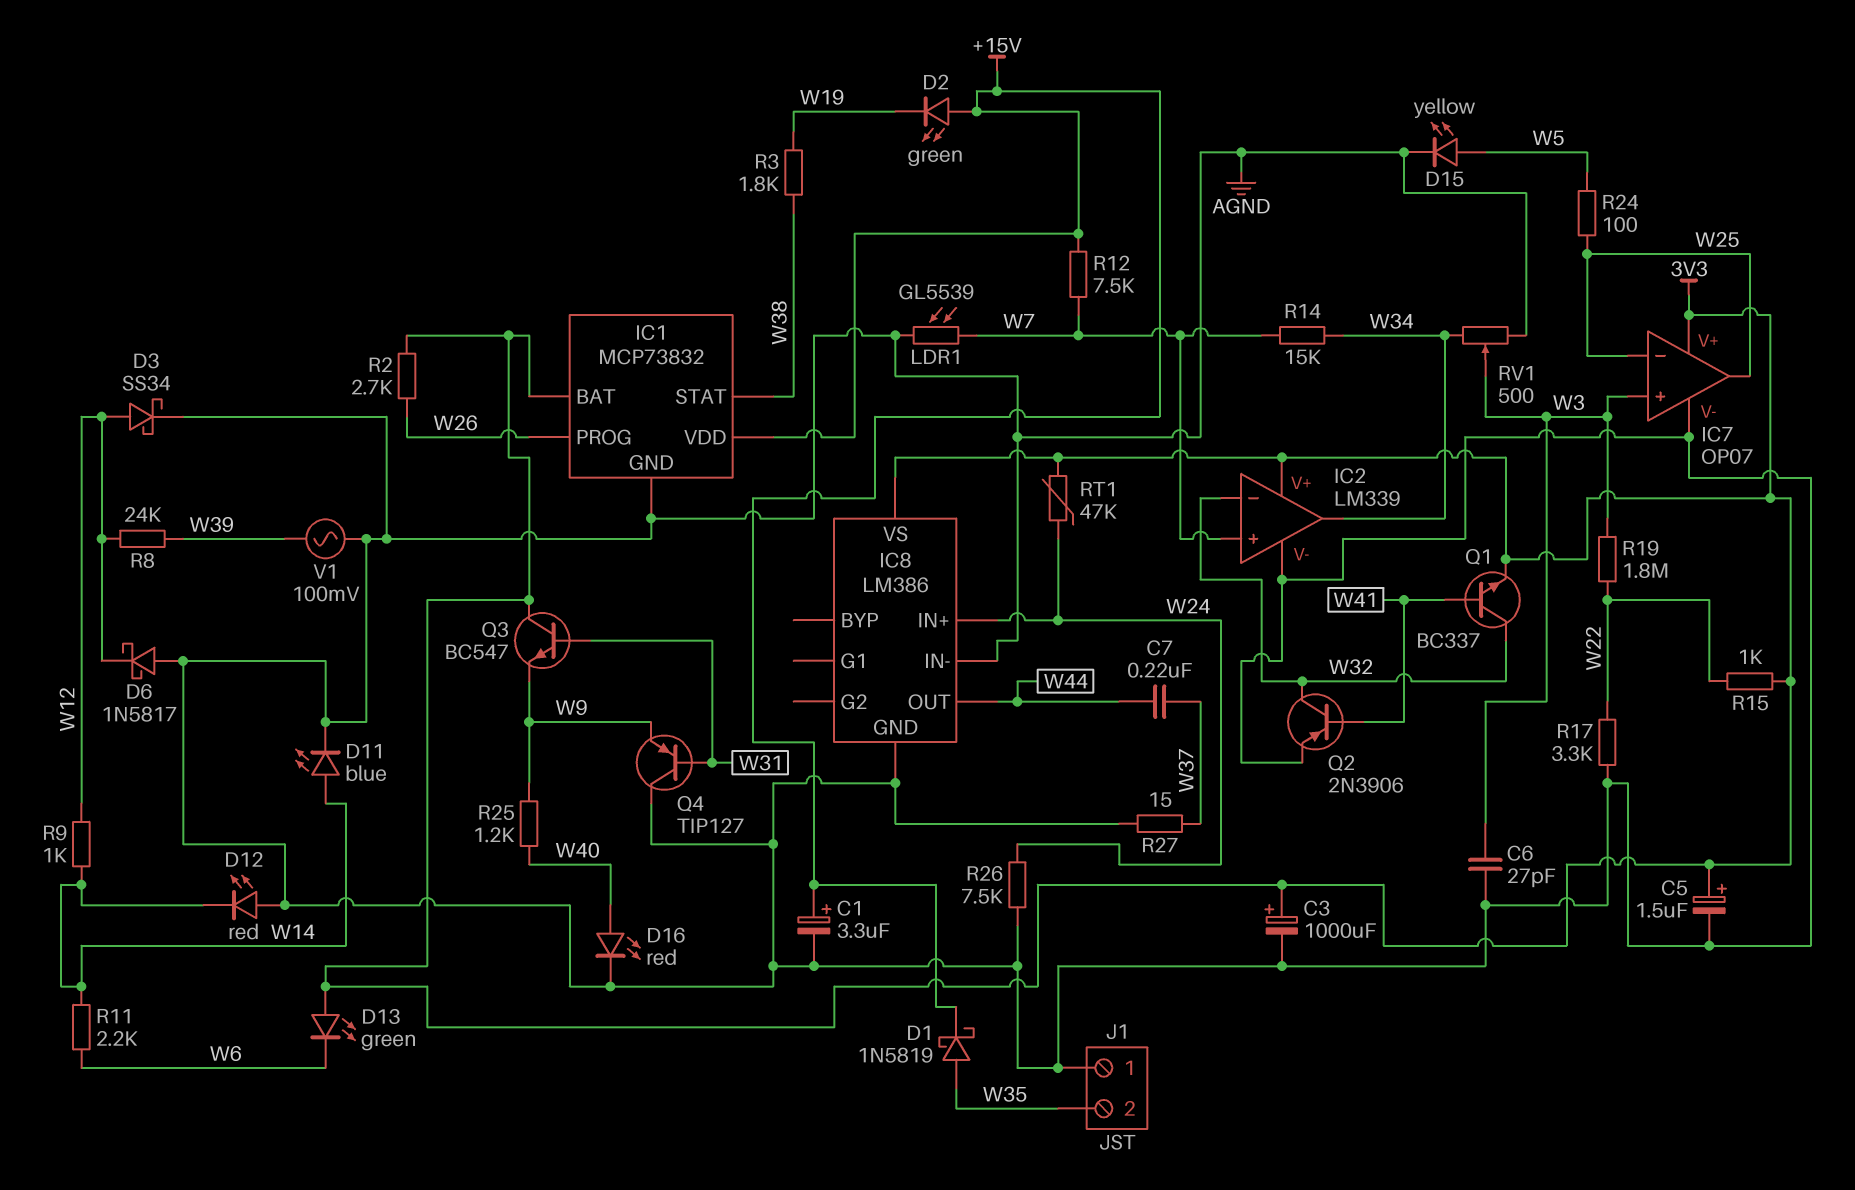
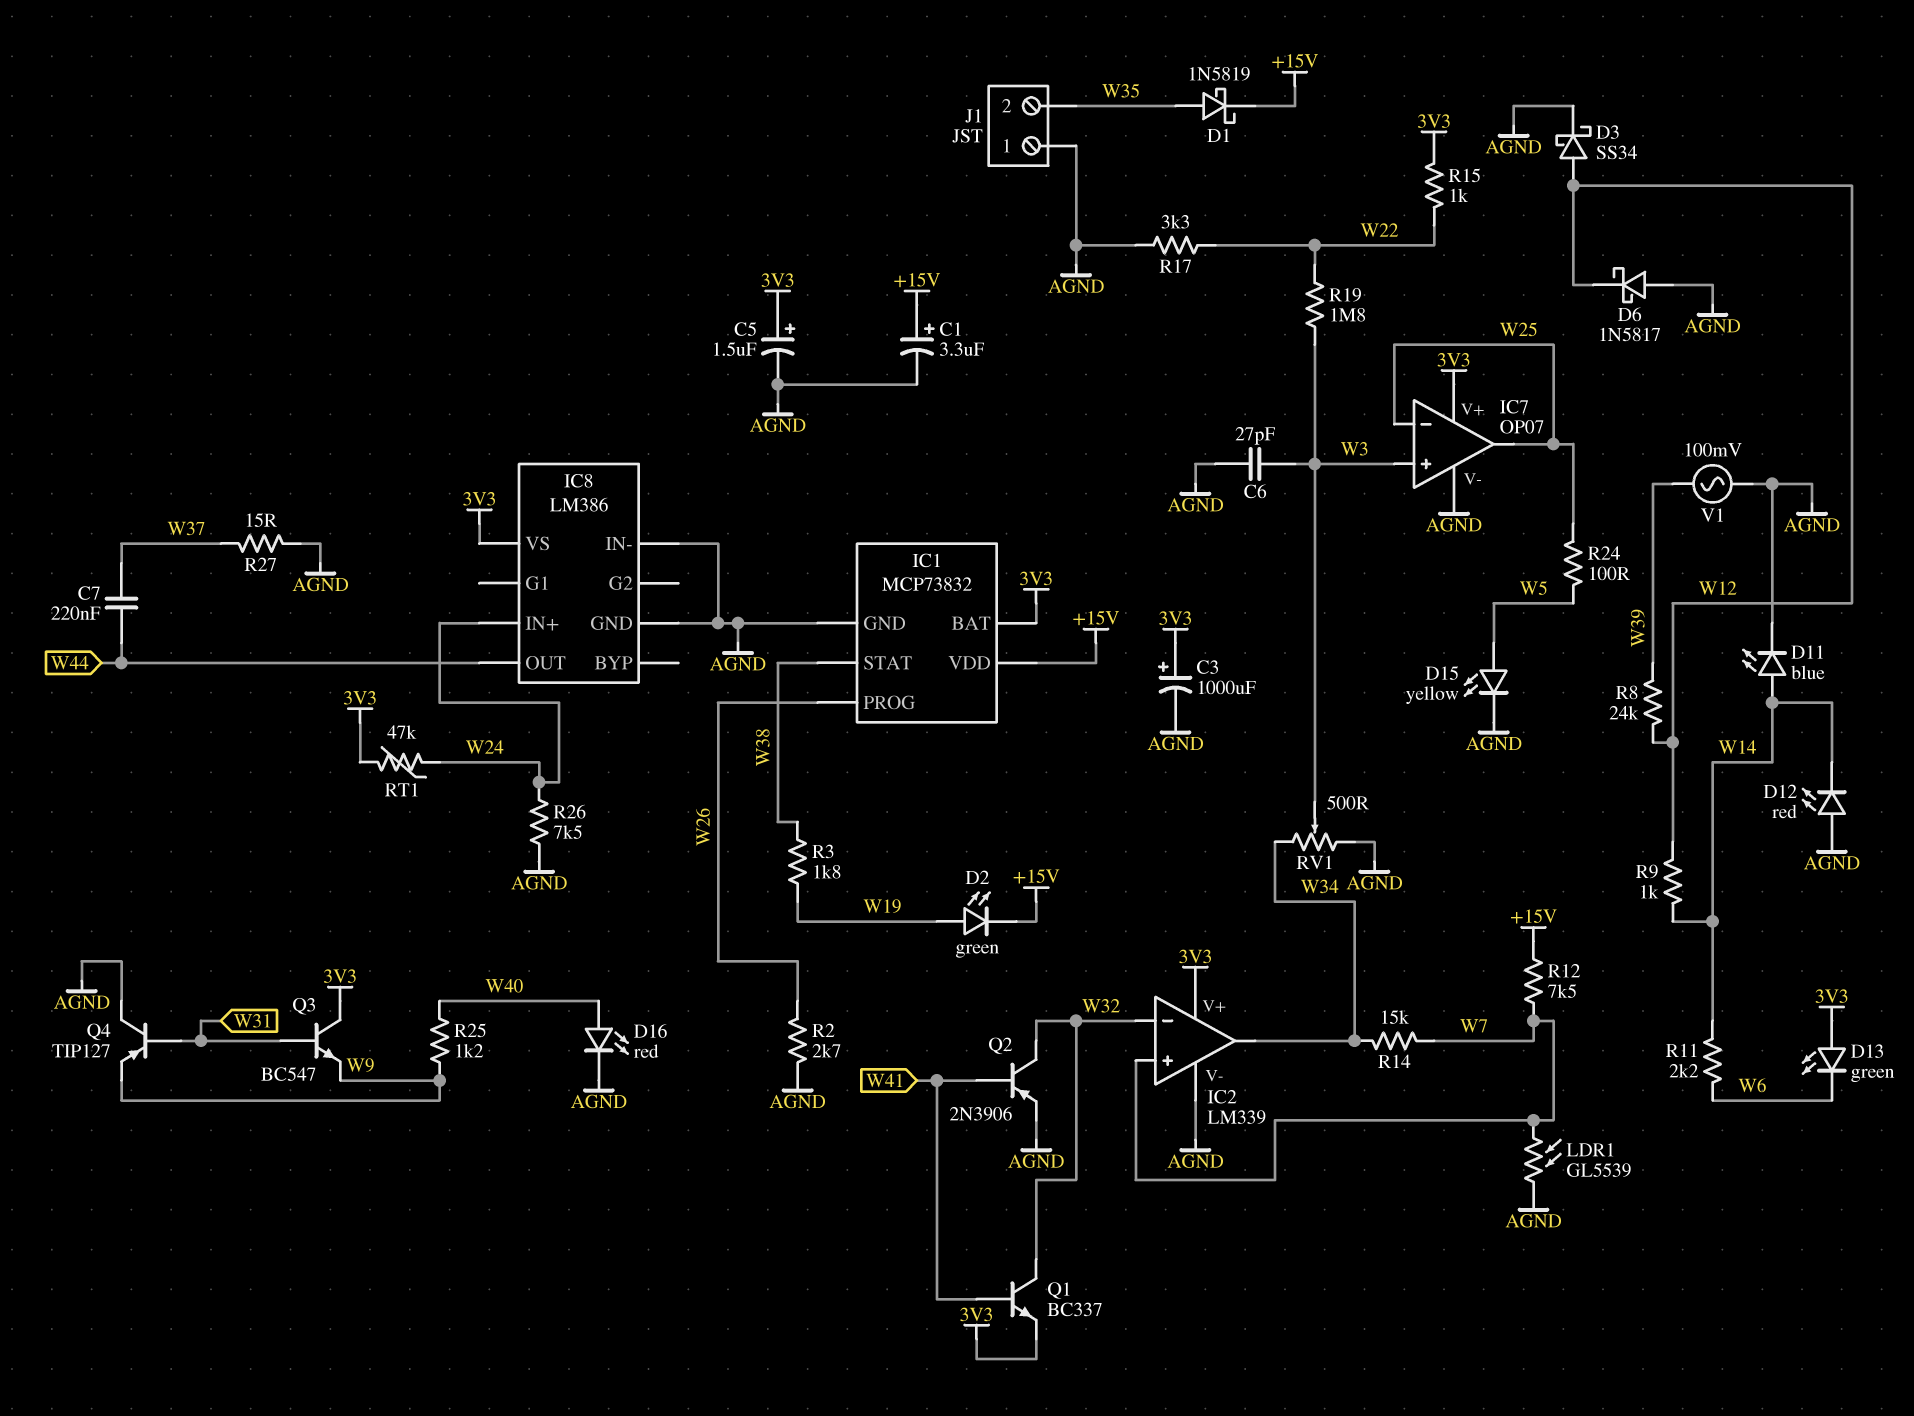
D2: LED green (A +15V, K W19) -> LED green (A W19, K +15V)
R2: 2.7k (3V3, W26) -> 2.7k (AGND, W26)

